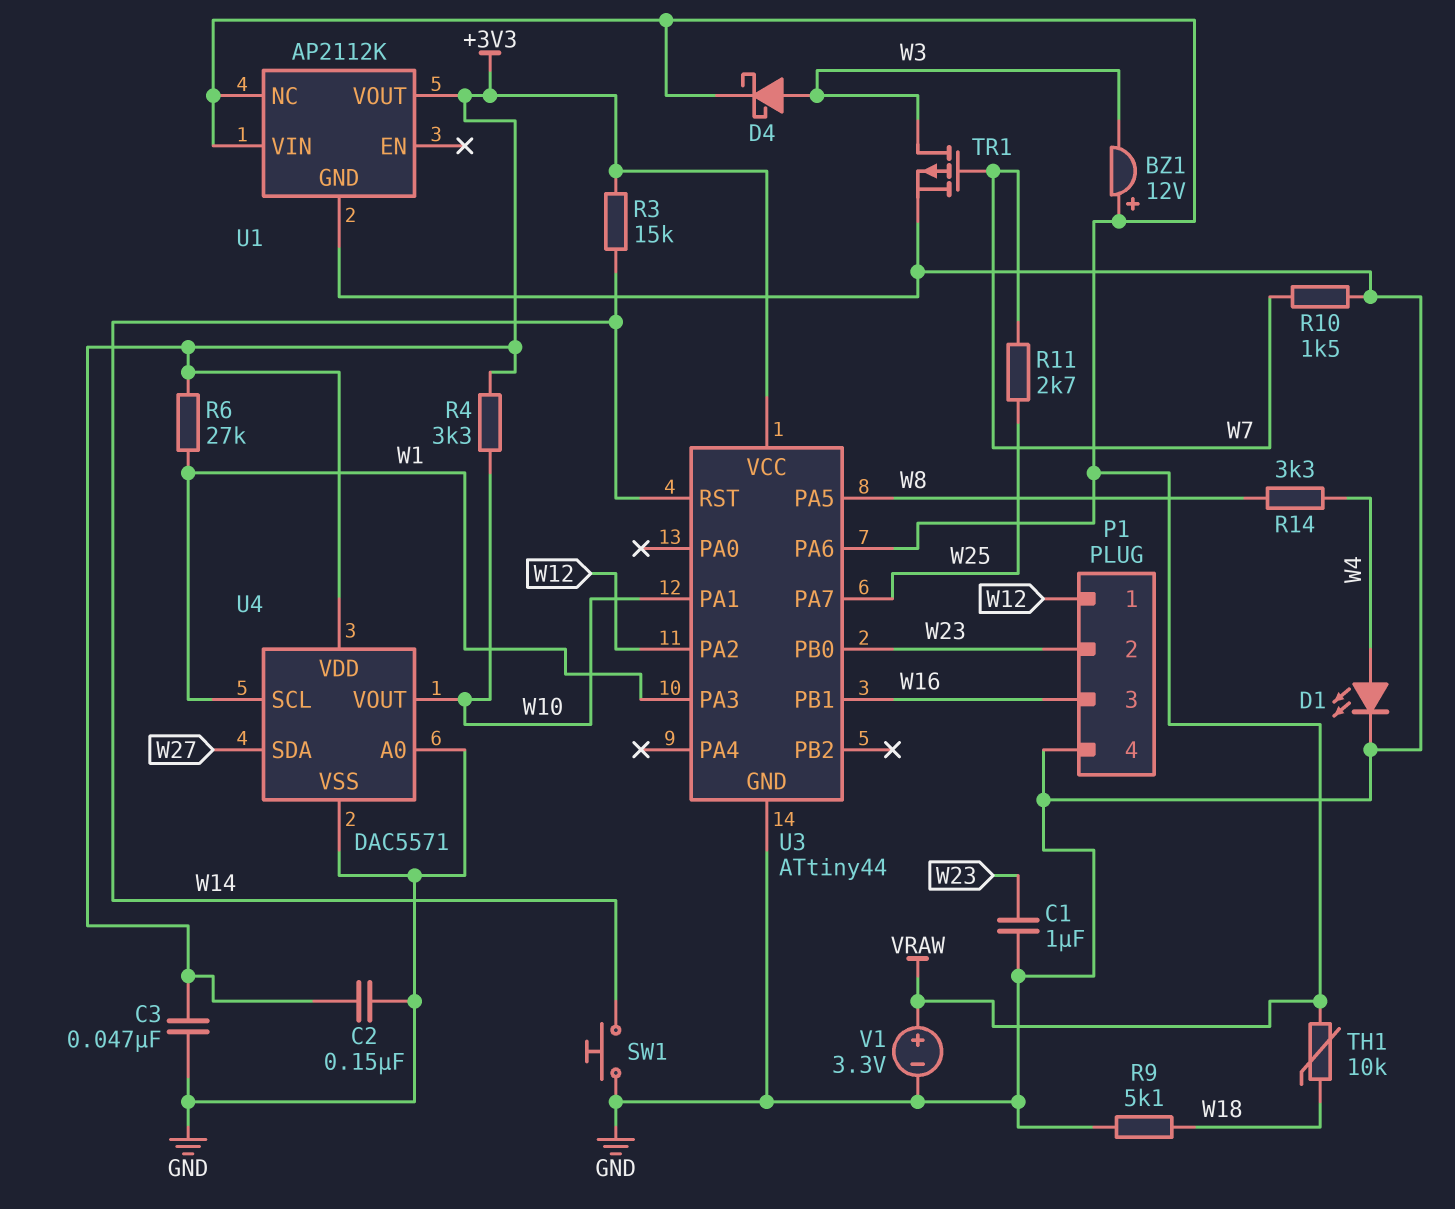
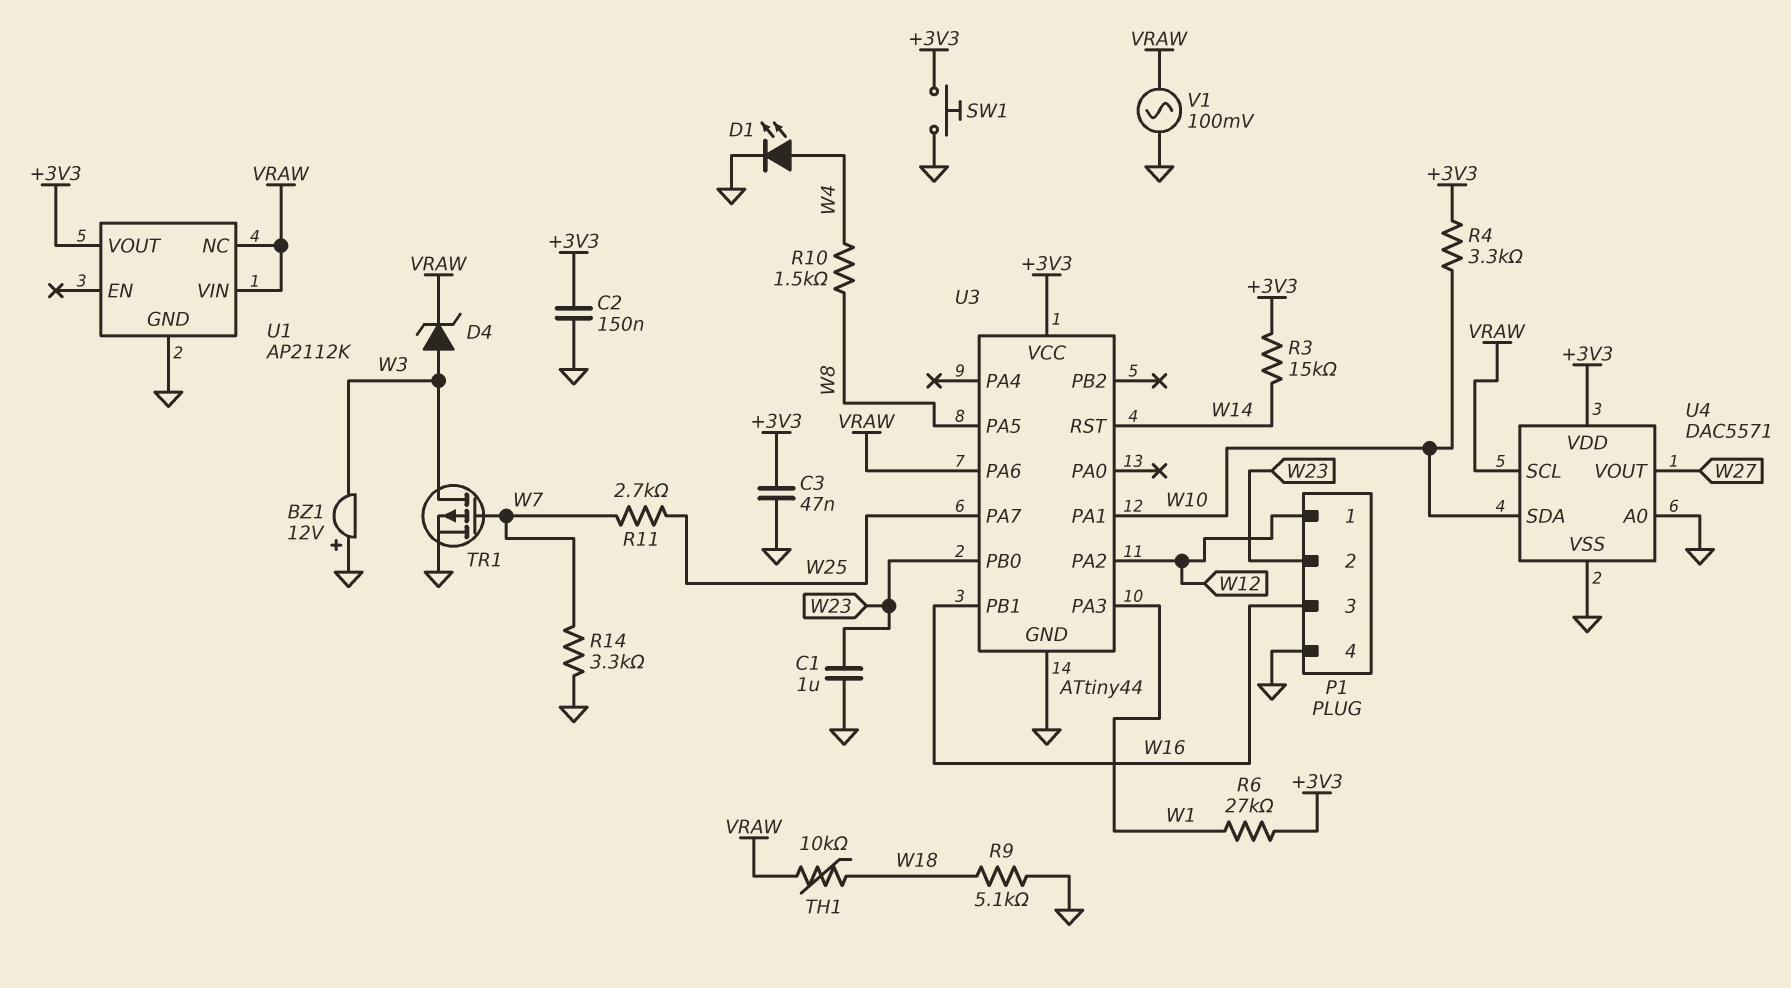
BZ1: buzzer 12V (plus VRAW, minus W3) -> buzzer 12V (plus GND, minus W3)
D4: schottky (A W3, K VRAW) -> zener (A W3, K VRAW)
R10: 1.5k (GND, W7) -> 1.5k (W4, W8)
R14: 3.3k (W4, W8) -> 3.3k (GND, W7)
SW1: button (GND, W14) -> button (+3V3, GND)
U4 pin SCL: W1 -> VRAW
U4 pin SDA: W27 -> W10
U4 pin VOUT: W10 -> W27
V1: 3.3V (plus VRAW, minus GND) -> AC 100mV (GND, VRAW)

